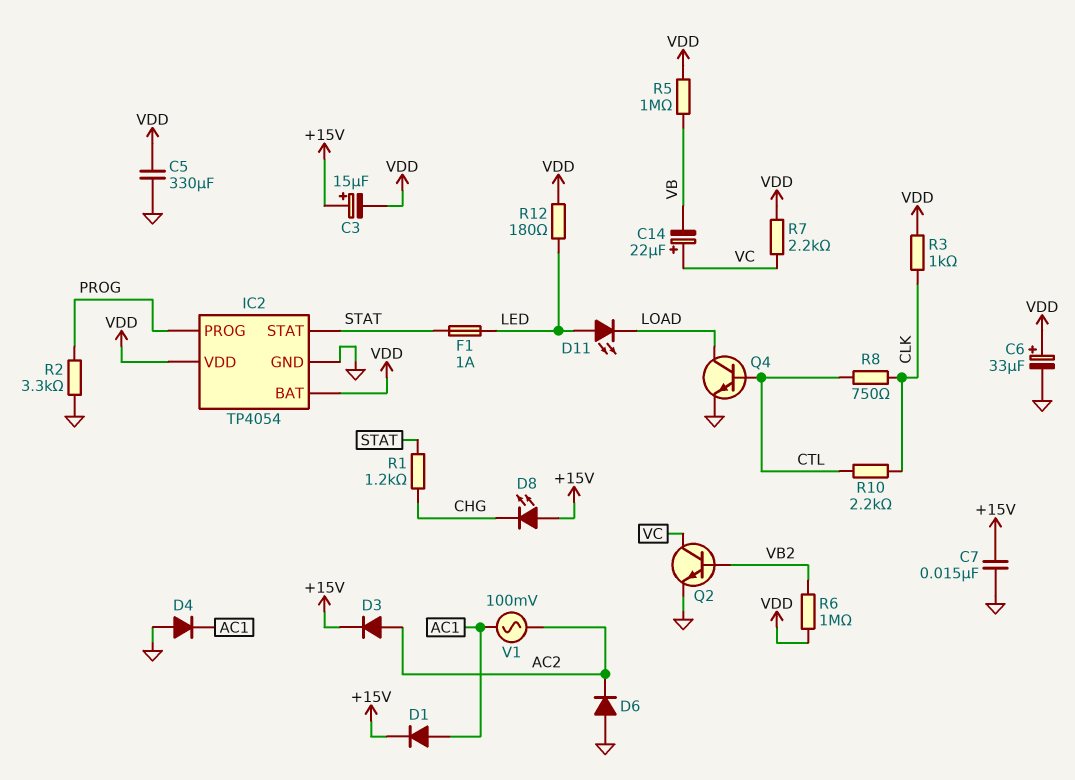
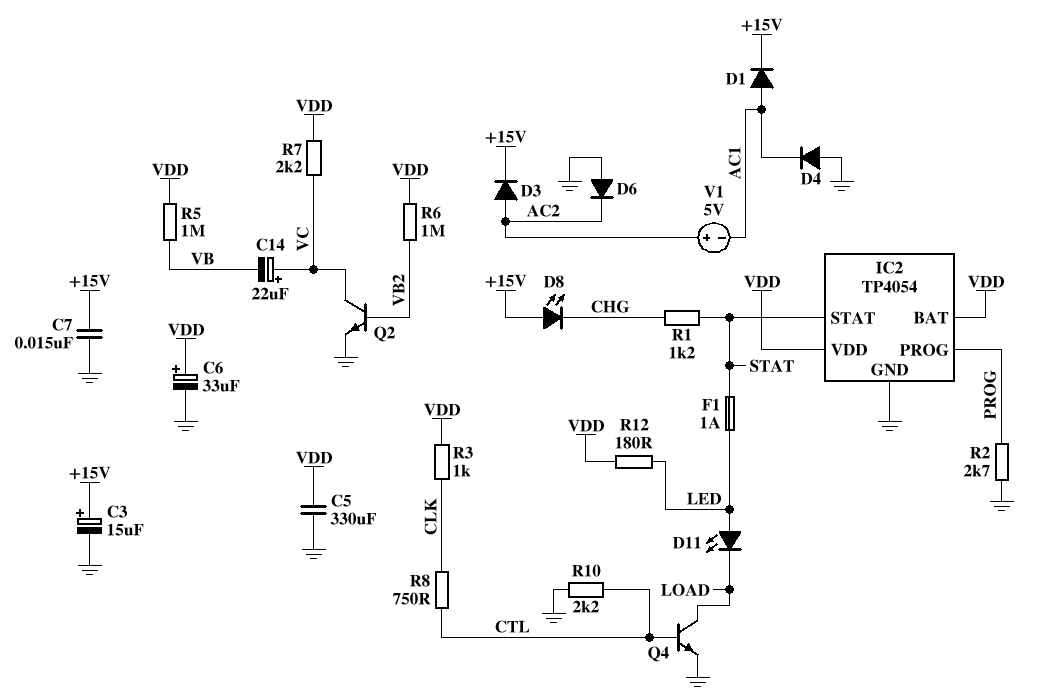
C3: 15uF (plus +15V, minus VDD) -> 15uF (plus +15V, minus GND)
R2: 3.3k (GND, PROG) -> 2.7k (GND, PROG)
R10: 2.2k (CLK, CTL) -> 2.2k (CTL, GND)
V1: AC 100mV (AC1, AC2) -> 5V (plus AC2, minus AC1)

